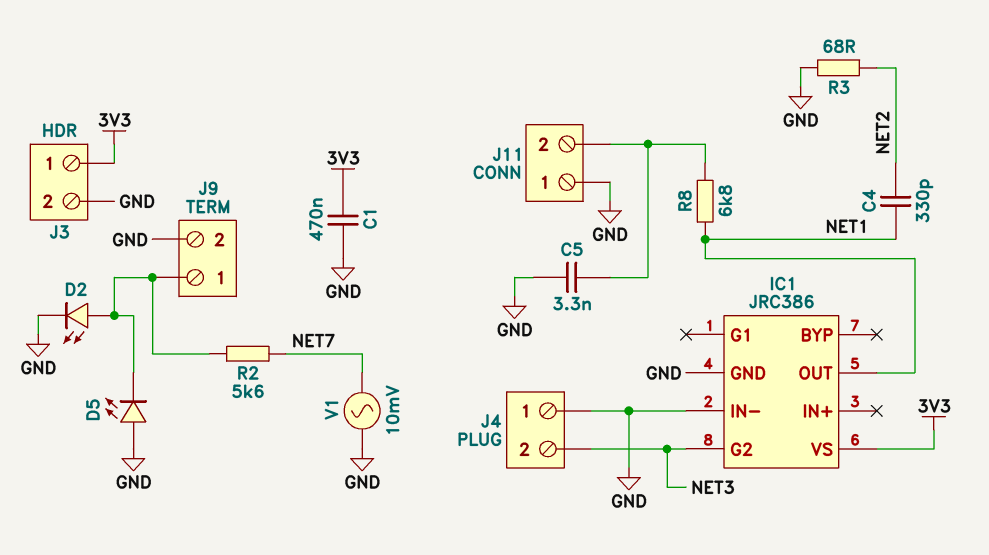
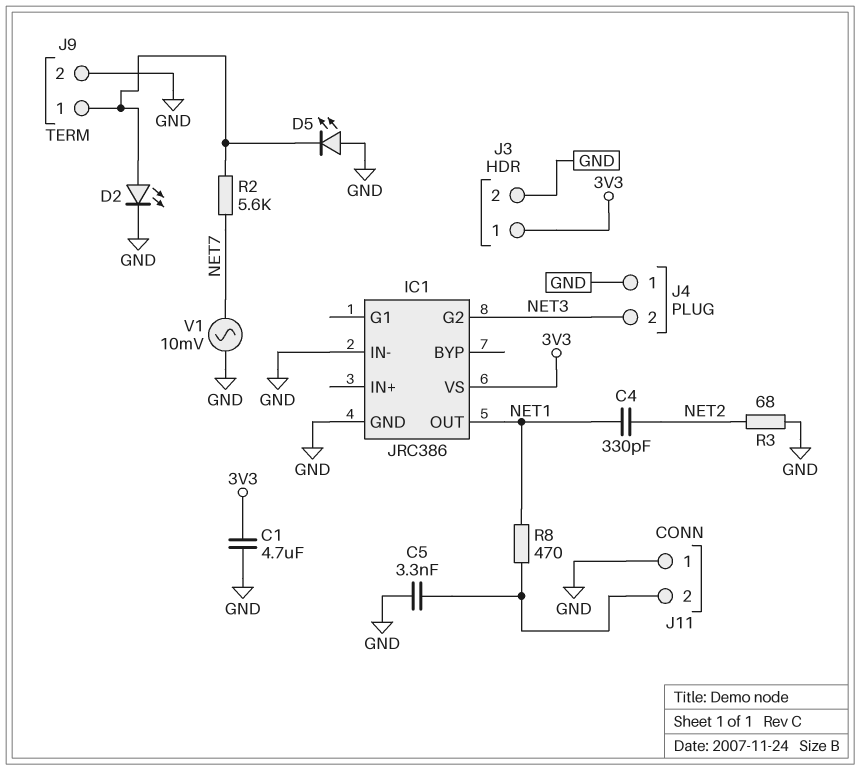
C1: 470nF (3V3, GND) -> 4.7uF (3V3, GND)
R8: 6.8k (J11/2, NET1) -> 470 (J11/2, NET1)

